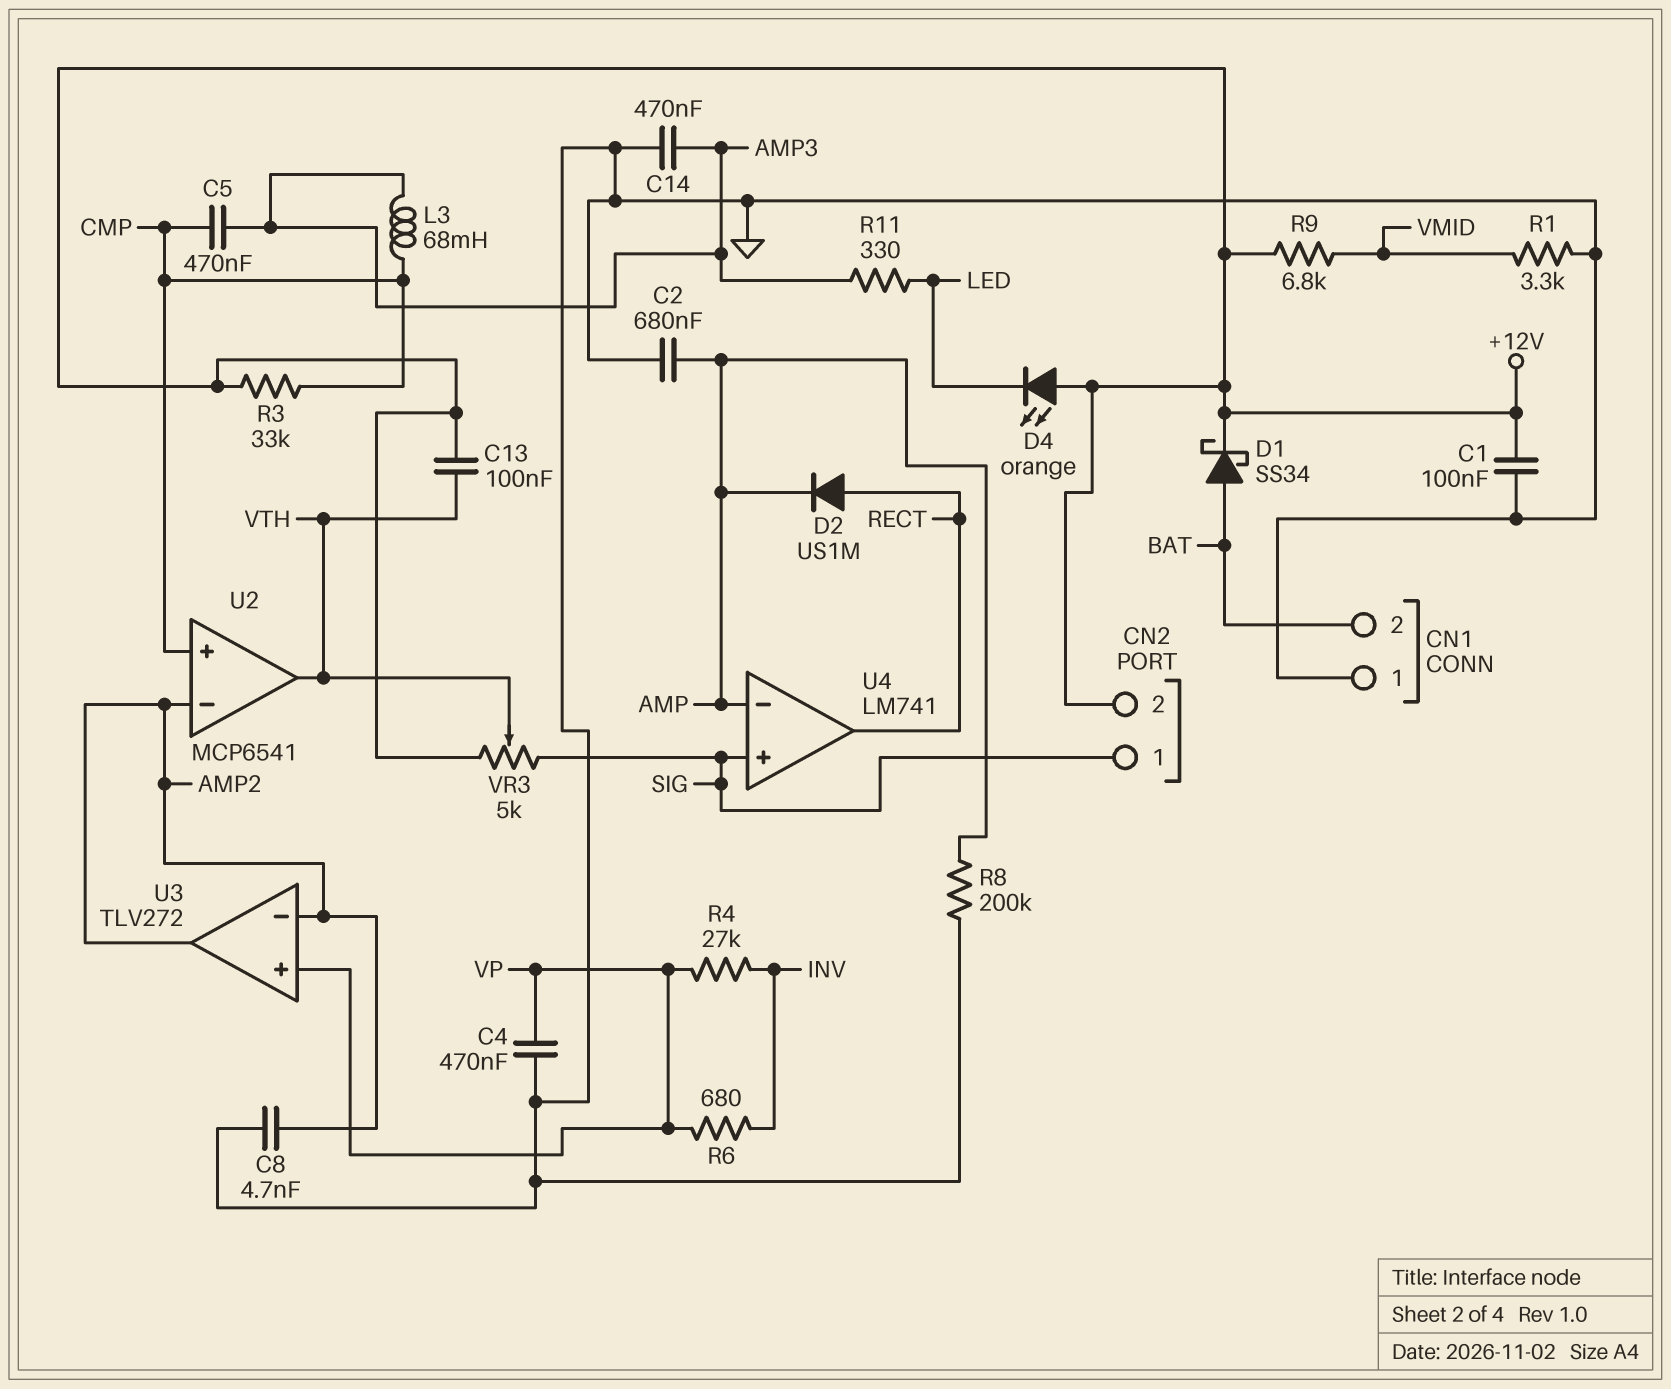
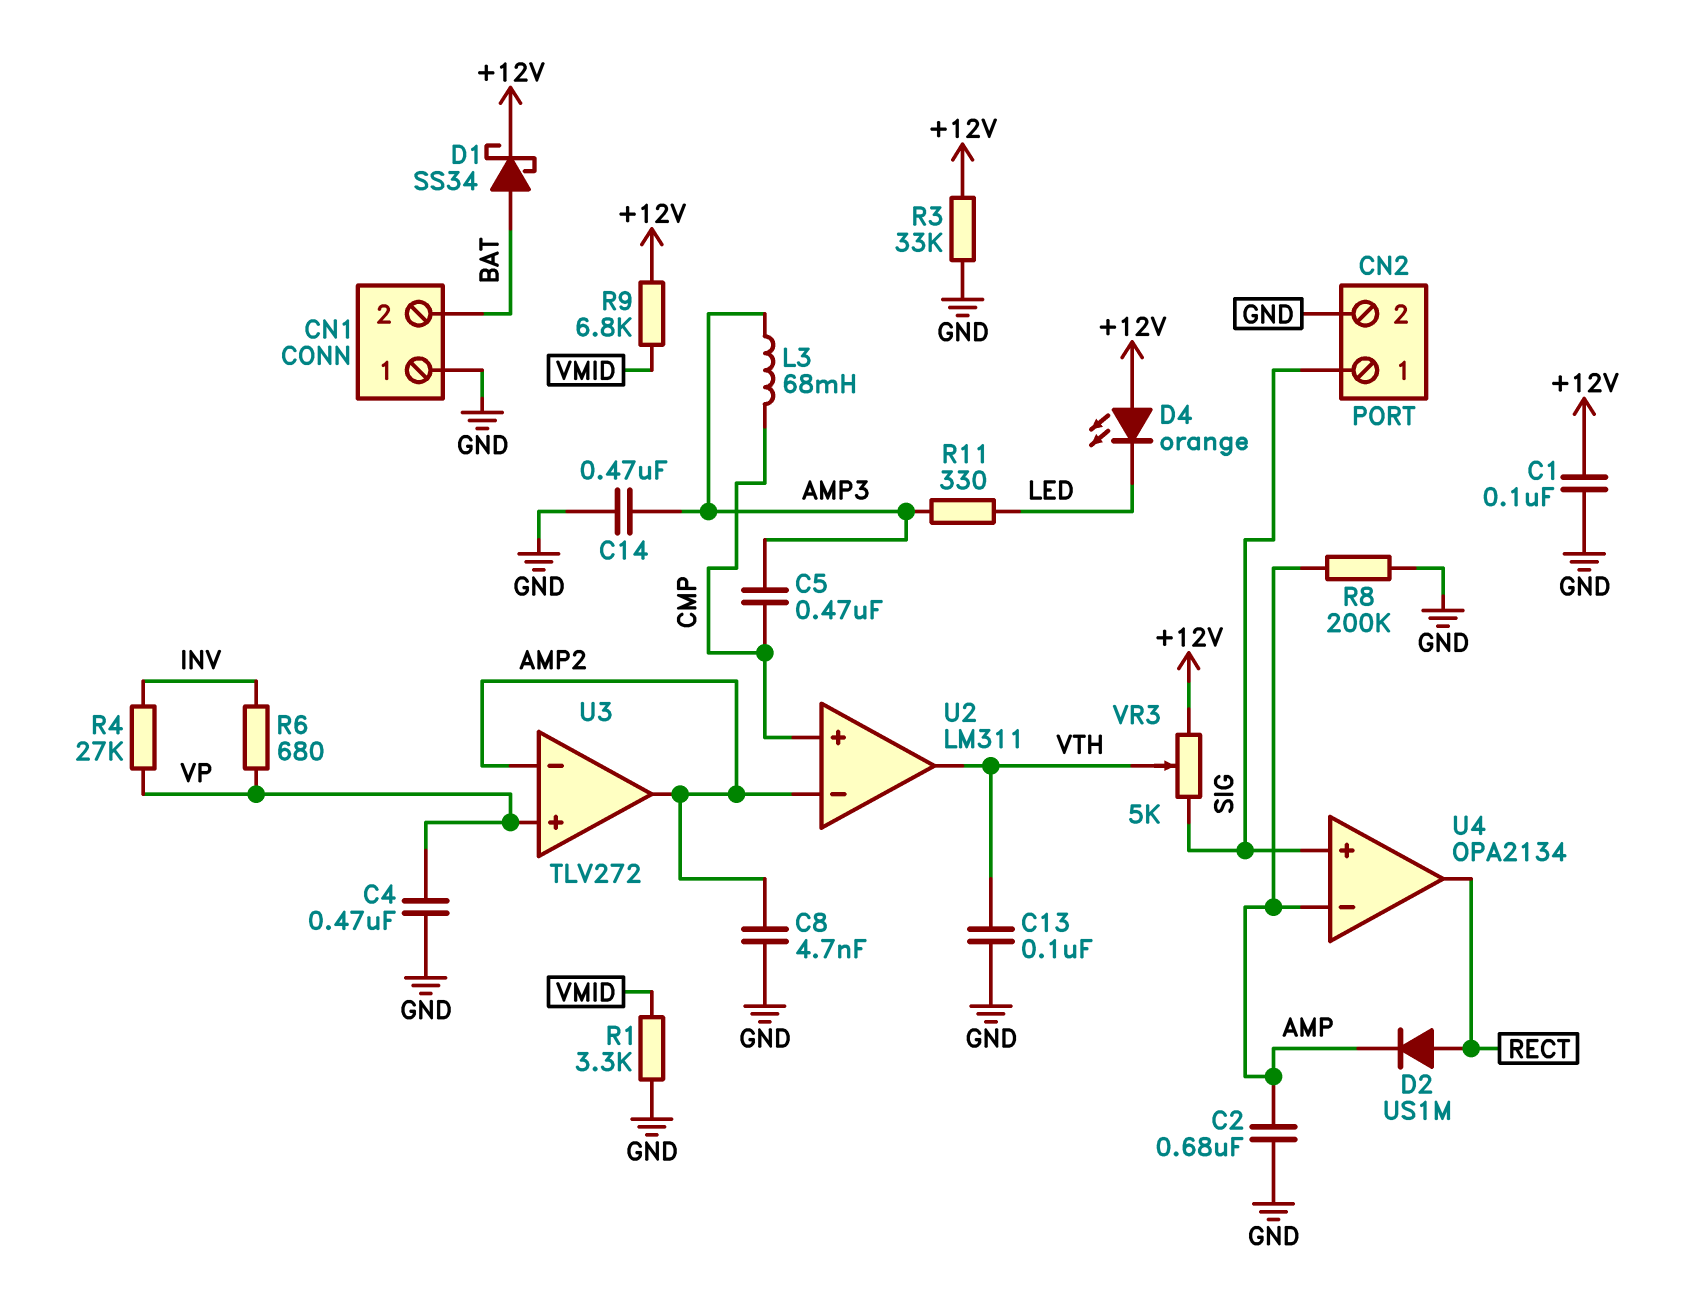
C13: 100nF (+12V, VTH) -> 100nF (GND, VTH)
CN2 pin 2: +12V -> GND
R3: 33k (+12V, CMP) -> 33k (+12V, GND)
U2: MCP6541 -> LM311
U4: LM741 -> OPA2134

